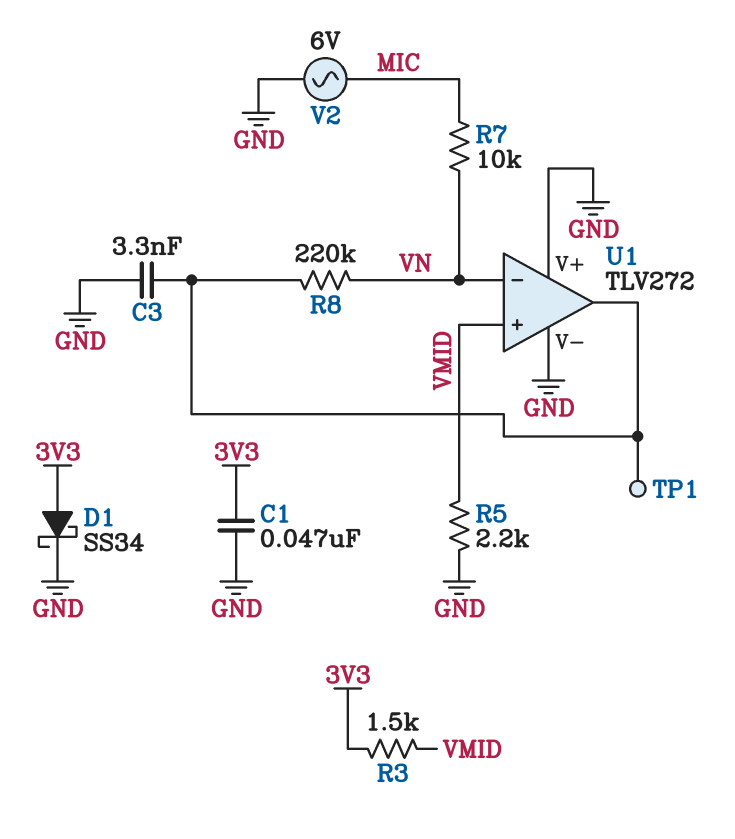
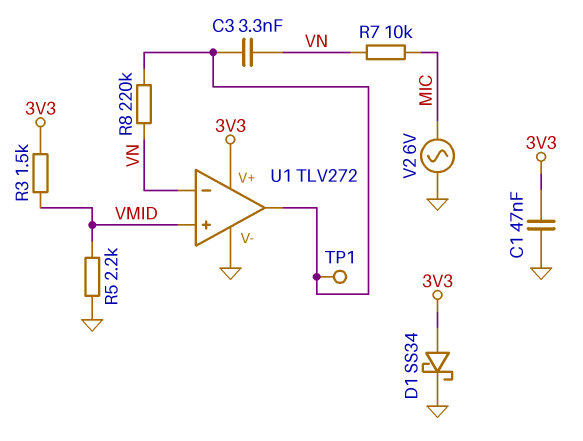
C3: 3.3nF (GND, U1/out) -> 3.3nF (U1/out, VN)
U1 pin V+: GND -> 3V3

